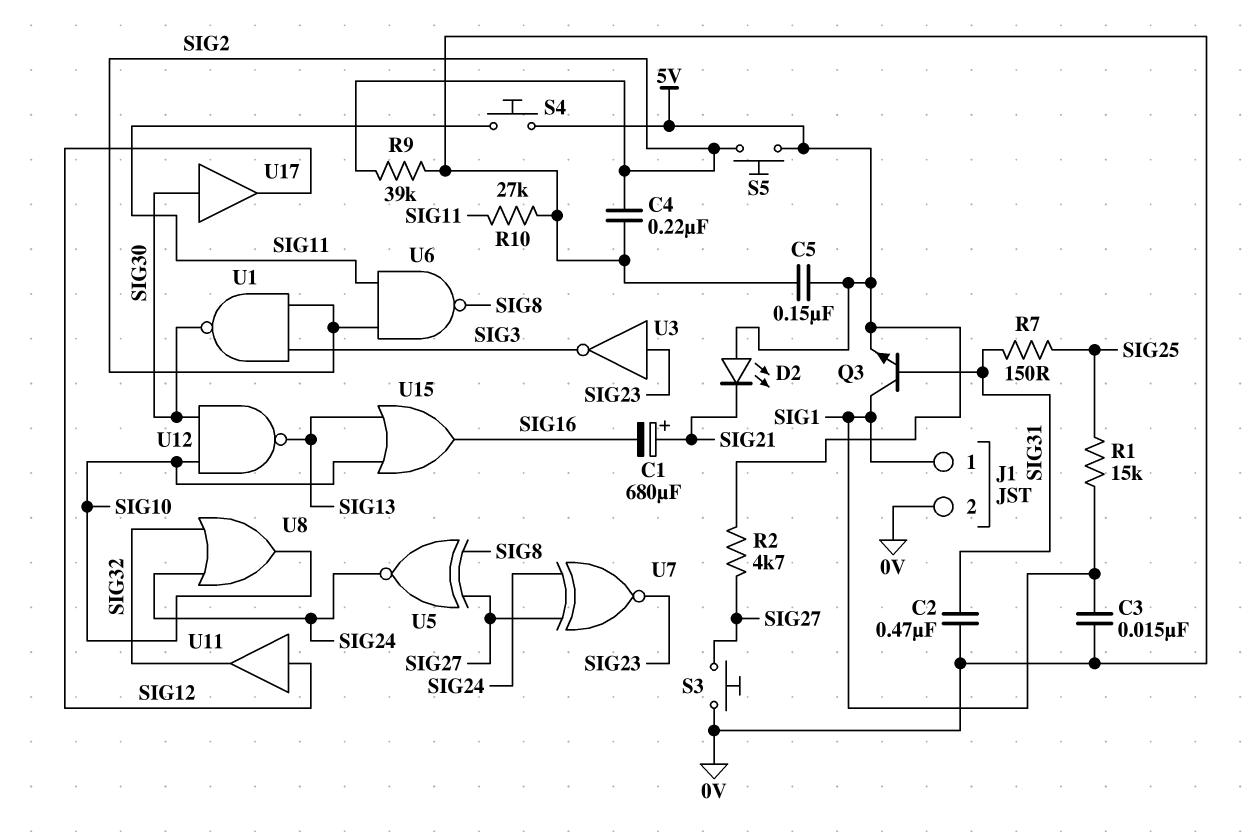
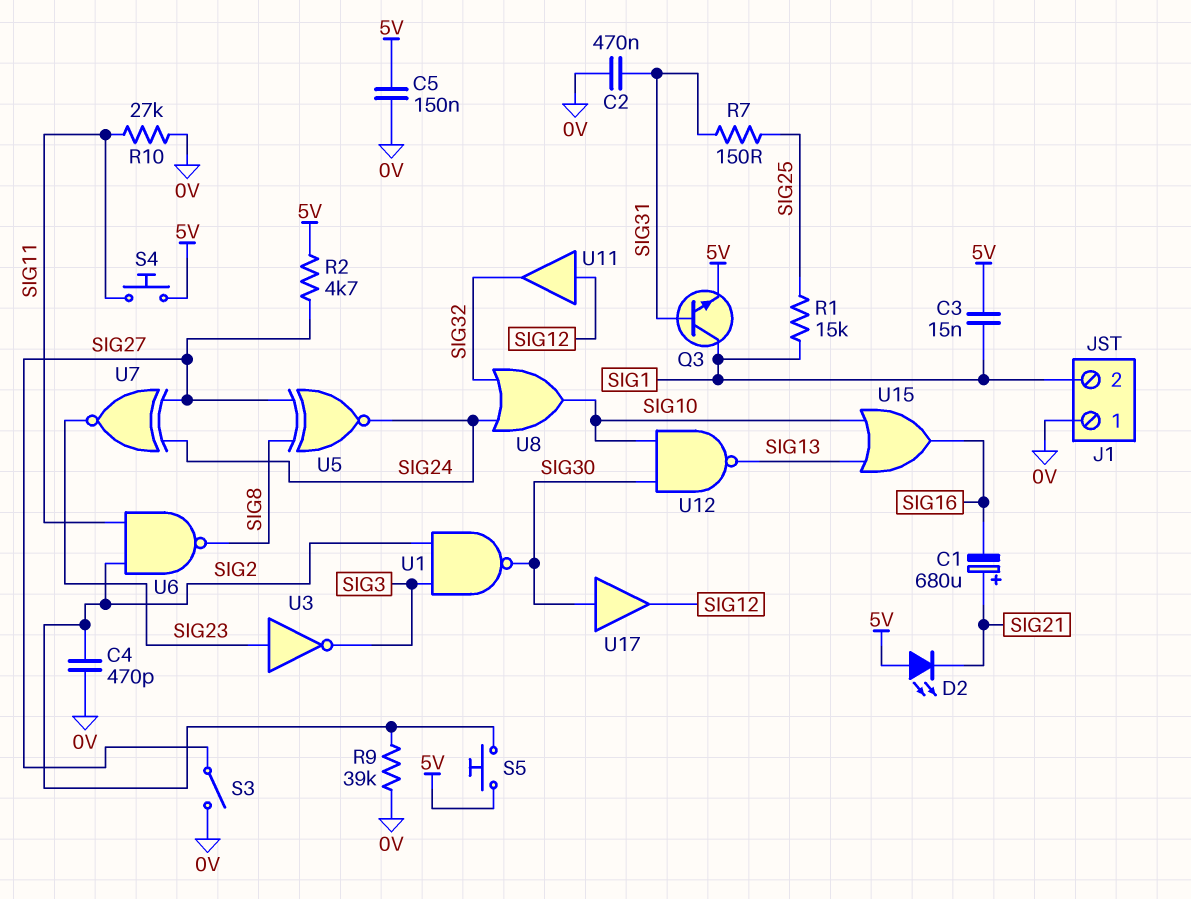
C3: 15nF (0V, SIG1) -> 15nF (5V, SIG1)
C4: 220nF (0V, SIG2) -> 470pF (0V, SIG2)
J1 pin 1: SIG1 -> 0V
J1 pin 2: 0V -> SIG1
S3: button (0V, SIG27) -> switch (0V, SIG27)

